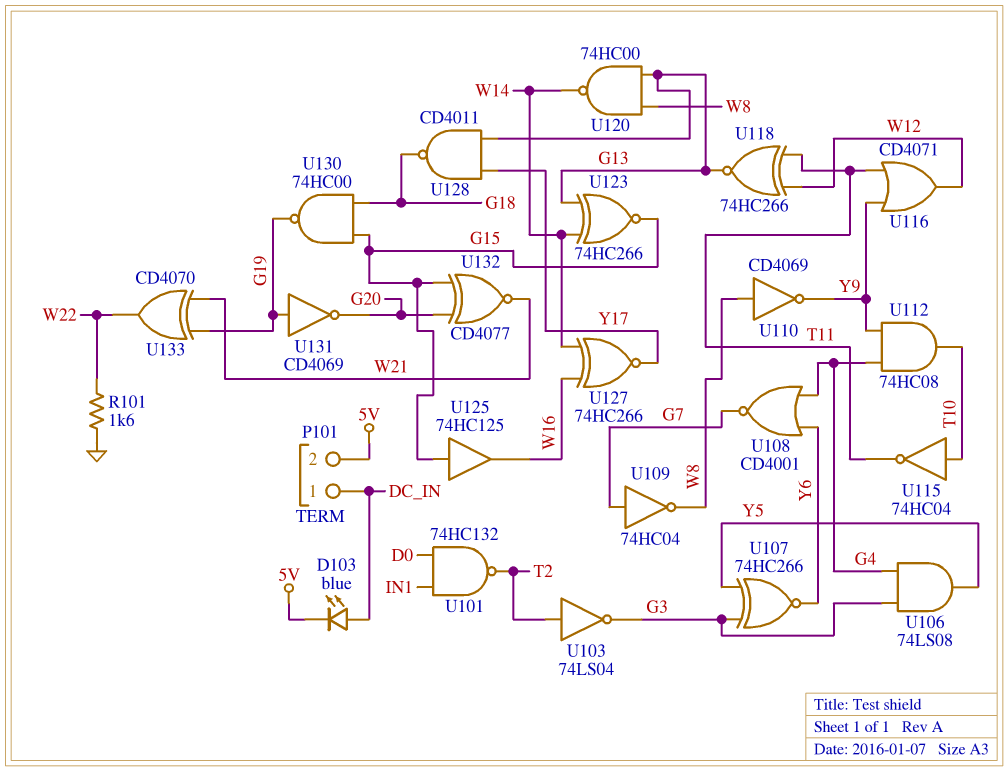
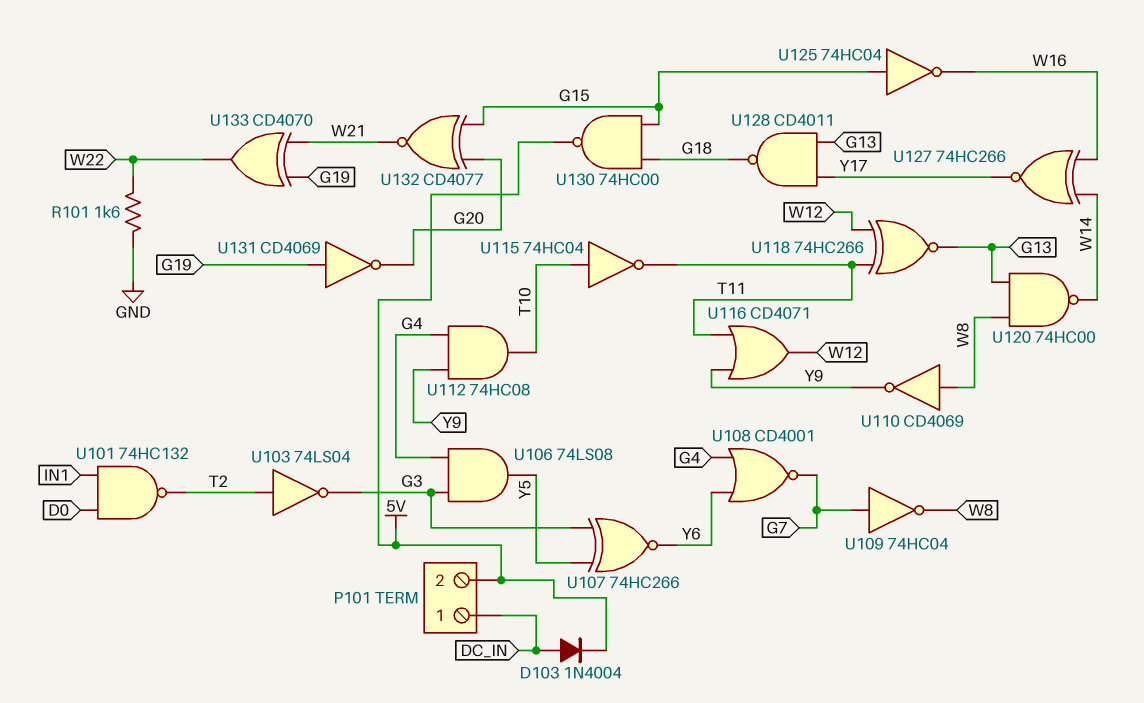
D103: LED blue (A DC_IN, K 5V) -> diode 1N4004 (A DC_IN, K 5V)
U123: XNOR 74HC266 (in G13, in W14, out G15) -> none
U125: buffer 74HC125 (in G15, out W16) -> NOT 74HC04 (in G15, out W16)
U130: NAND 74HC00 (in G15, in G18, out G19) -> NAND 74HC00 (in G15, in G18, out 5V)

